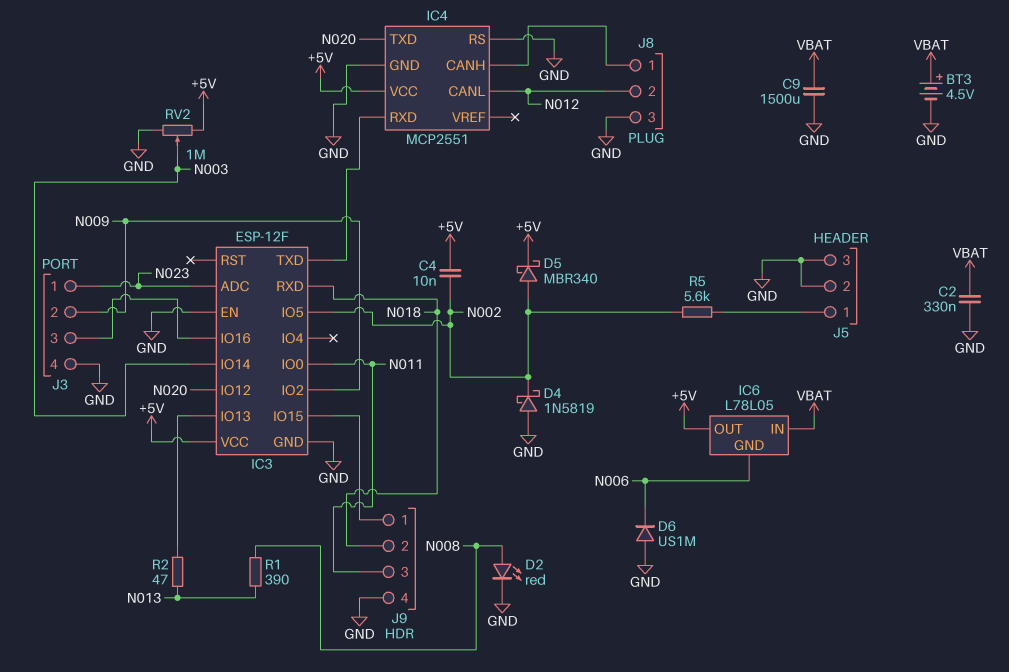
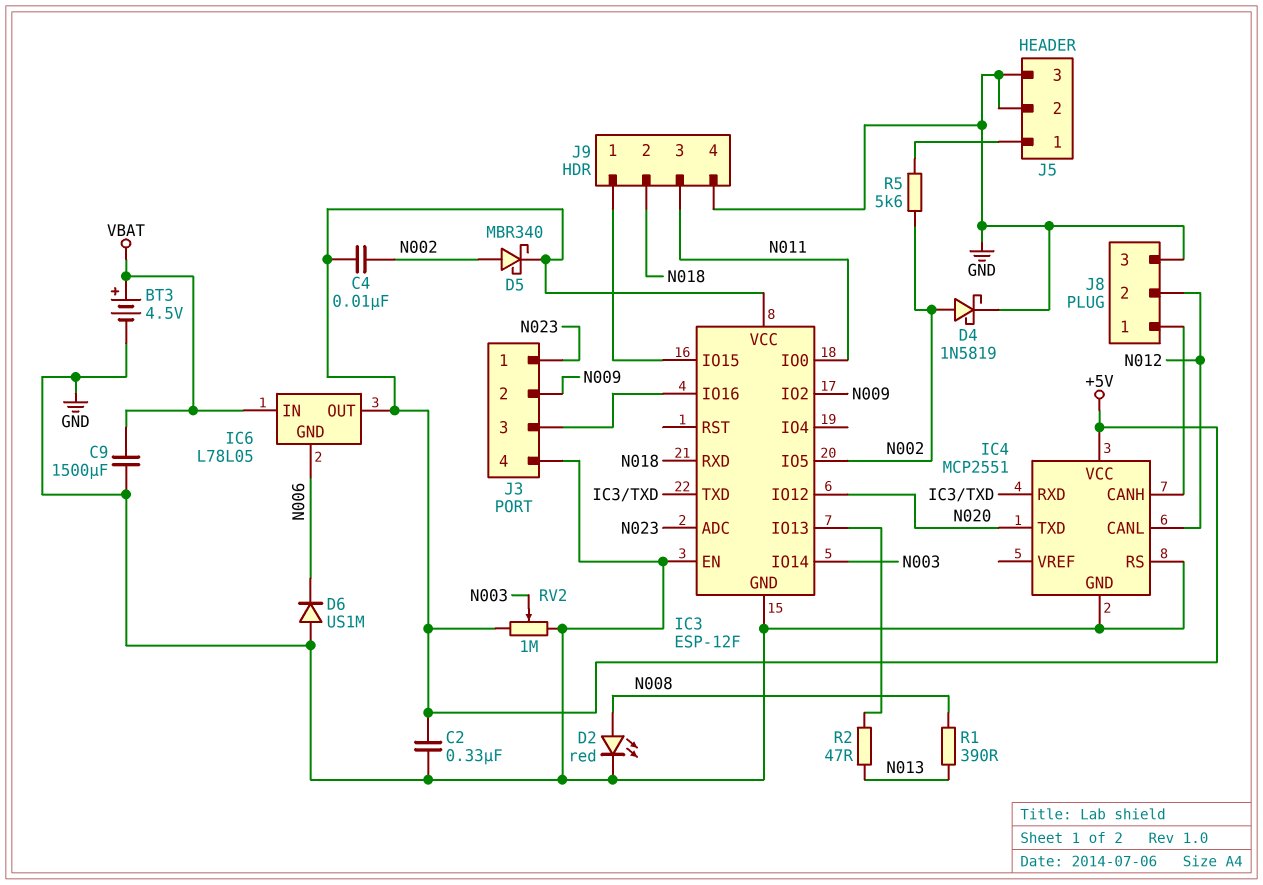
C2: 330nF (GND, VBAT) -> 330nF (+5V, GND)
D4: schottky 1N5819 (A GND, K N002) -> schottky 1N5819 (A N002, K GND)

